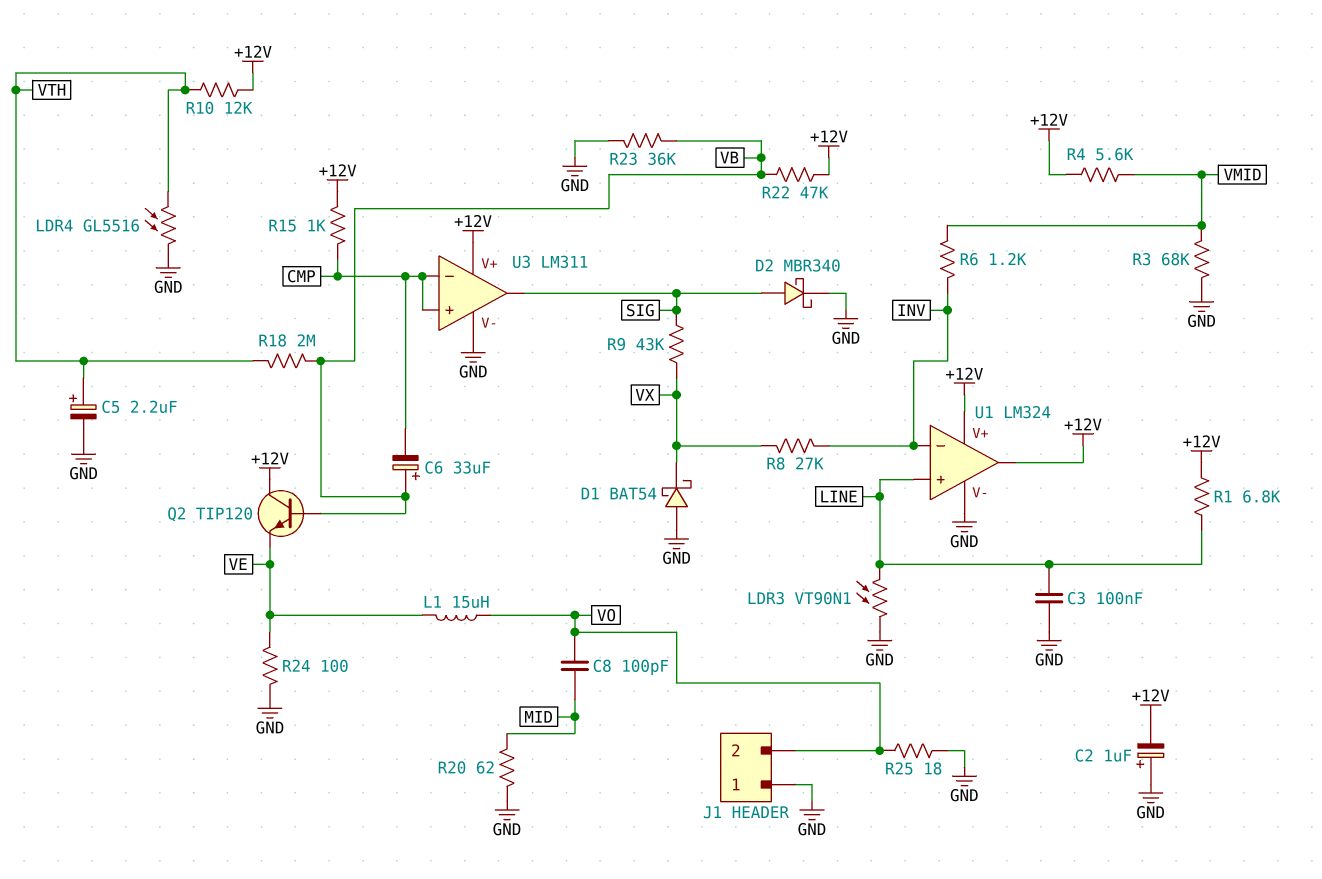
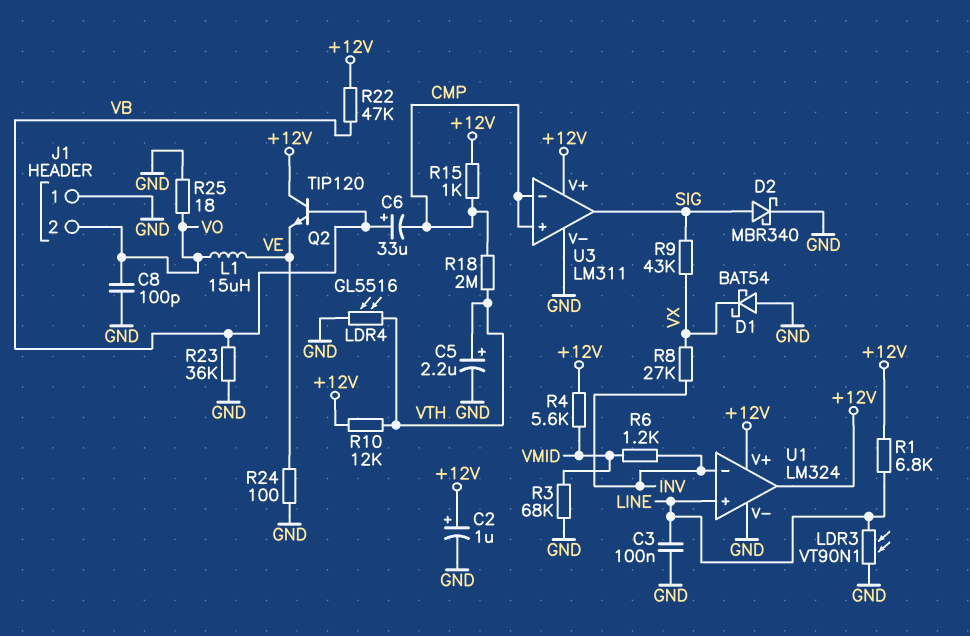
C2: 1uF (plus GND, minus +12V) -> 1uF (plus +12V, minus GND)
C8: 100pF (MID, VO) -> 100pF (GND, VO)
R18: 2M (VB, VTH) -> 2M (CMP, VTH)
R20: 62 (GND, MID) -> none

